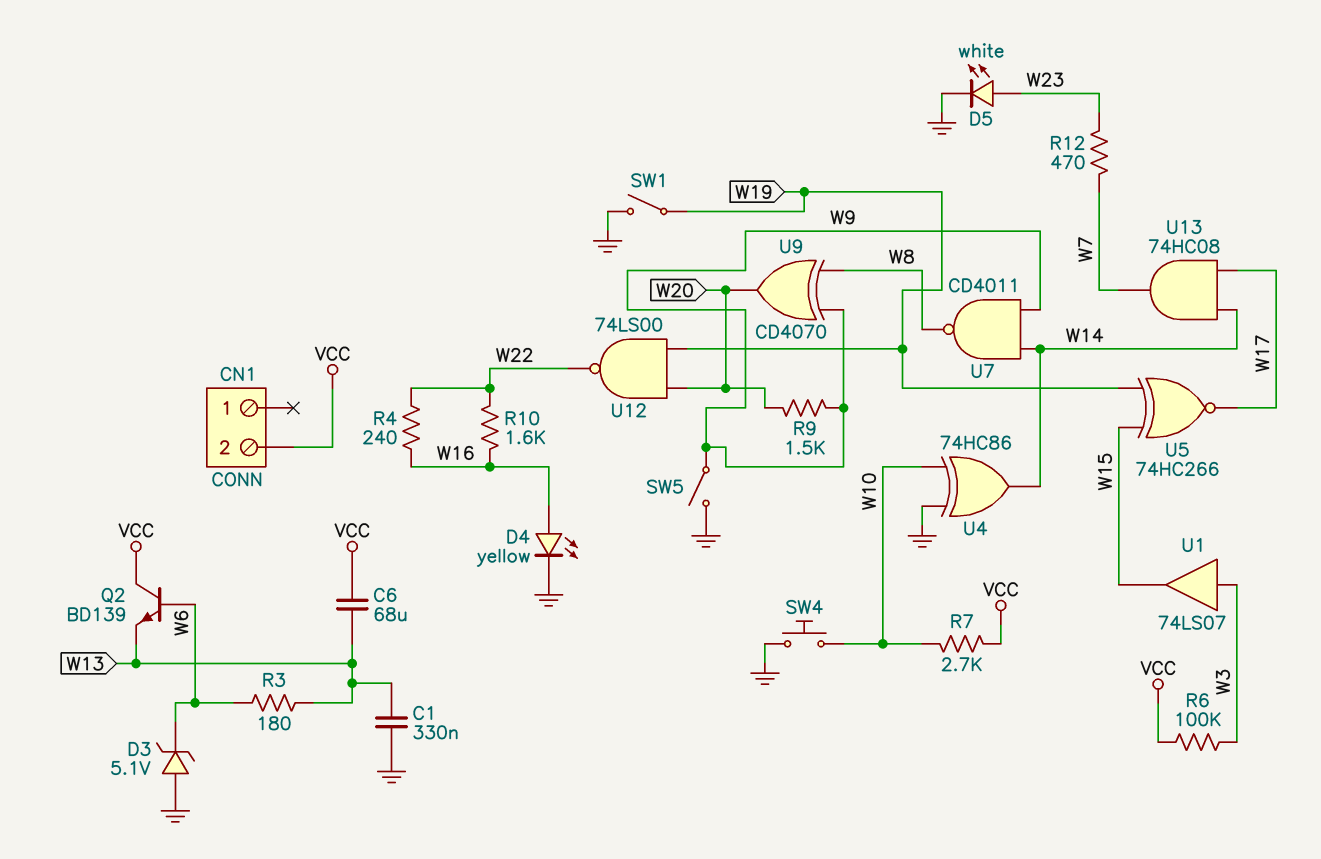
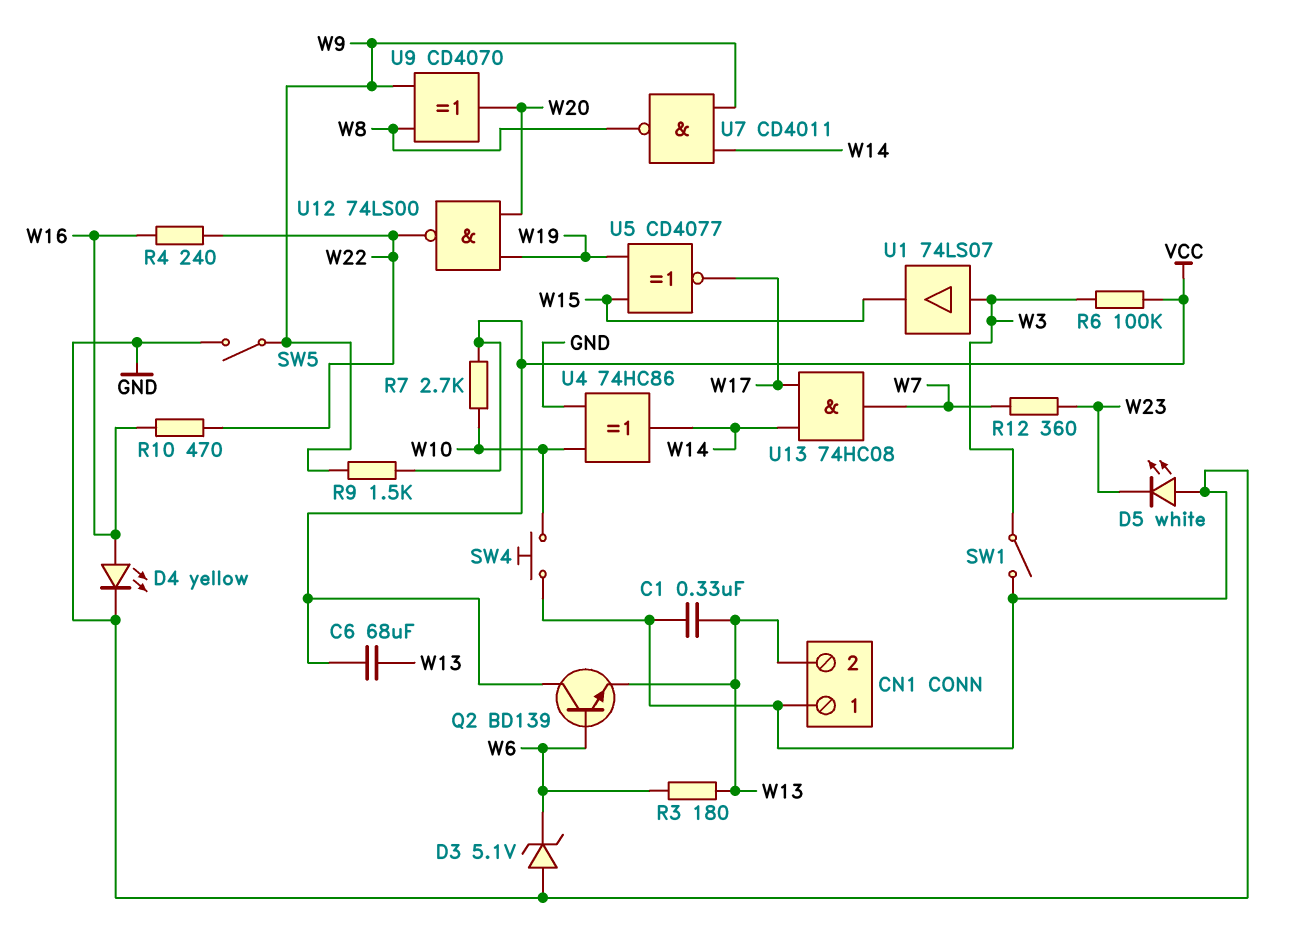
CN1 pin 1: none -> GND
CN1 pin 2: VCC -> W13
D5: LED white (A W23, K GND) -> LED white (A GND, K W23)
R9: 1.5k (W9, W20) -> 1.5k (VCC, W9)
R10: 1.6k (W16, W22) -> 470 (W16, W22)
R12: 470 (W7, W23) -> 360 (W7, W23)
SW1: switch (GND, W19) -> switch (GND, W3)
U5: XNOR 74HC266 (in W15, in W19, out W17) -> XNOR CD4077 (in W15, in W19, out W17)

